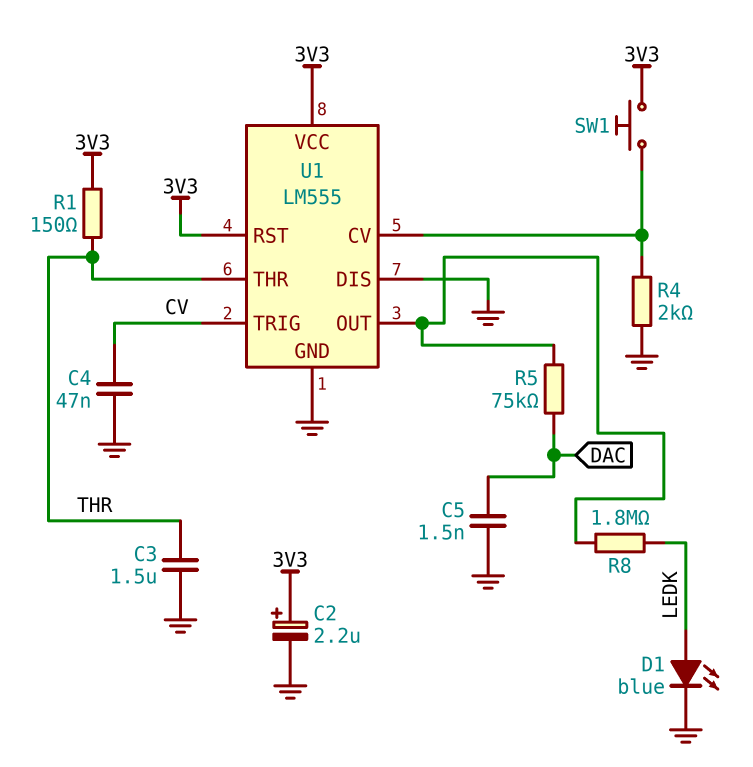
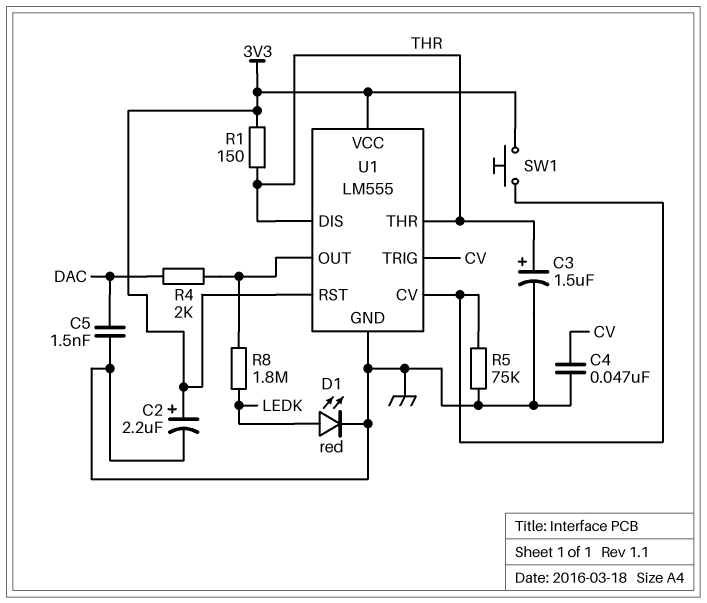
C3: 1.5uF (GND, THR) -> 1.5uF (plus THR, minus GND)
D1: LED blue (A LEDK, K GND) -> LED red (A LEDK, K GND)
R4: 2k (GND, U1/CV) -> 2k (DAC, U1/OUT)
R5: 75k (DAC, U1/OUT) -> 75k (GND, U1/CV)
U1 pin DIS: GND -> THR

